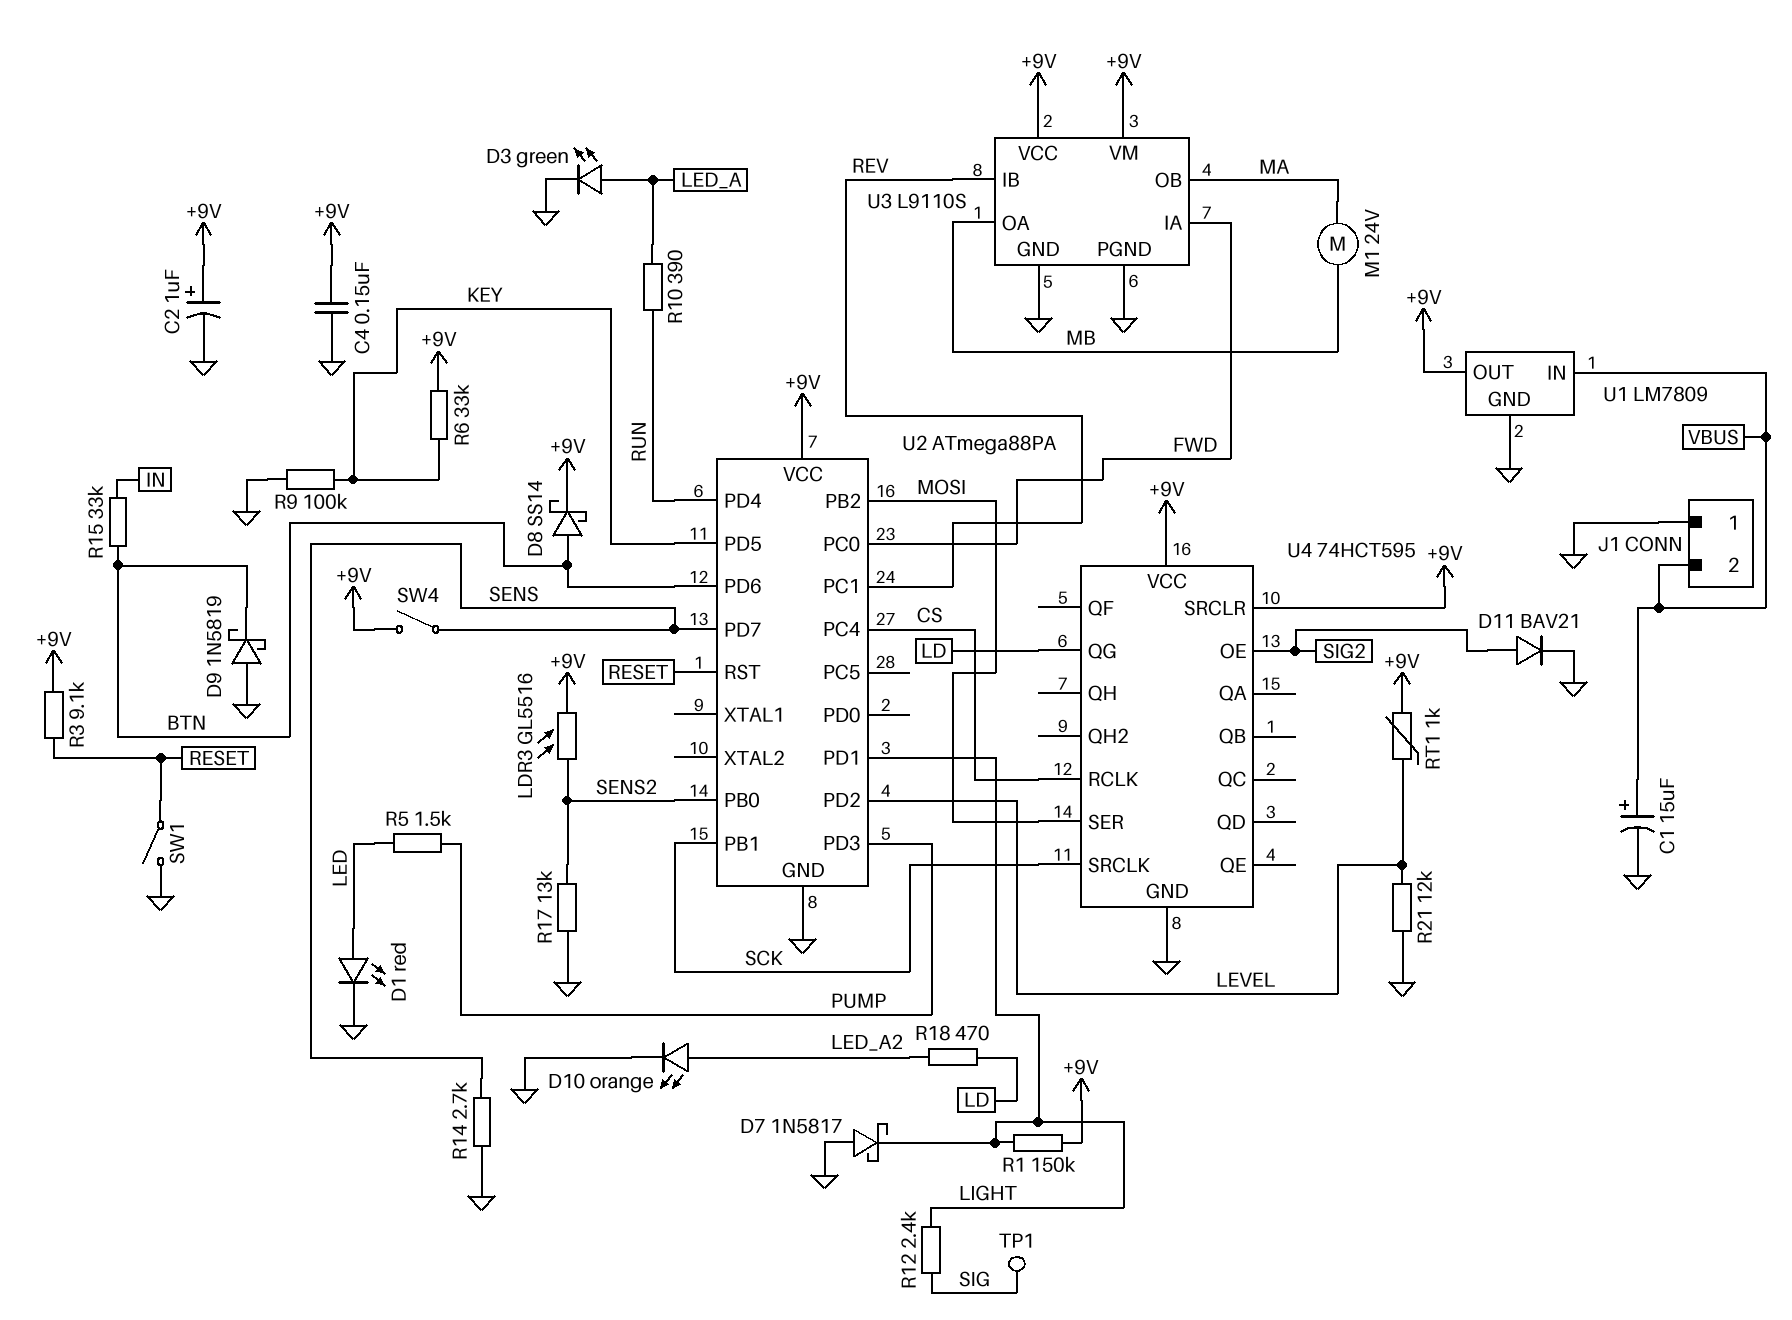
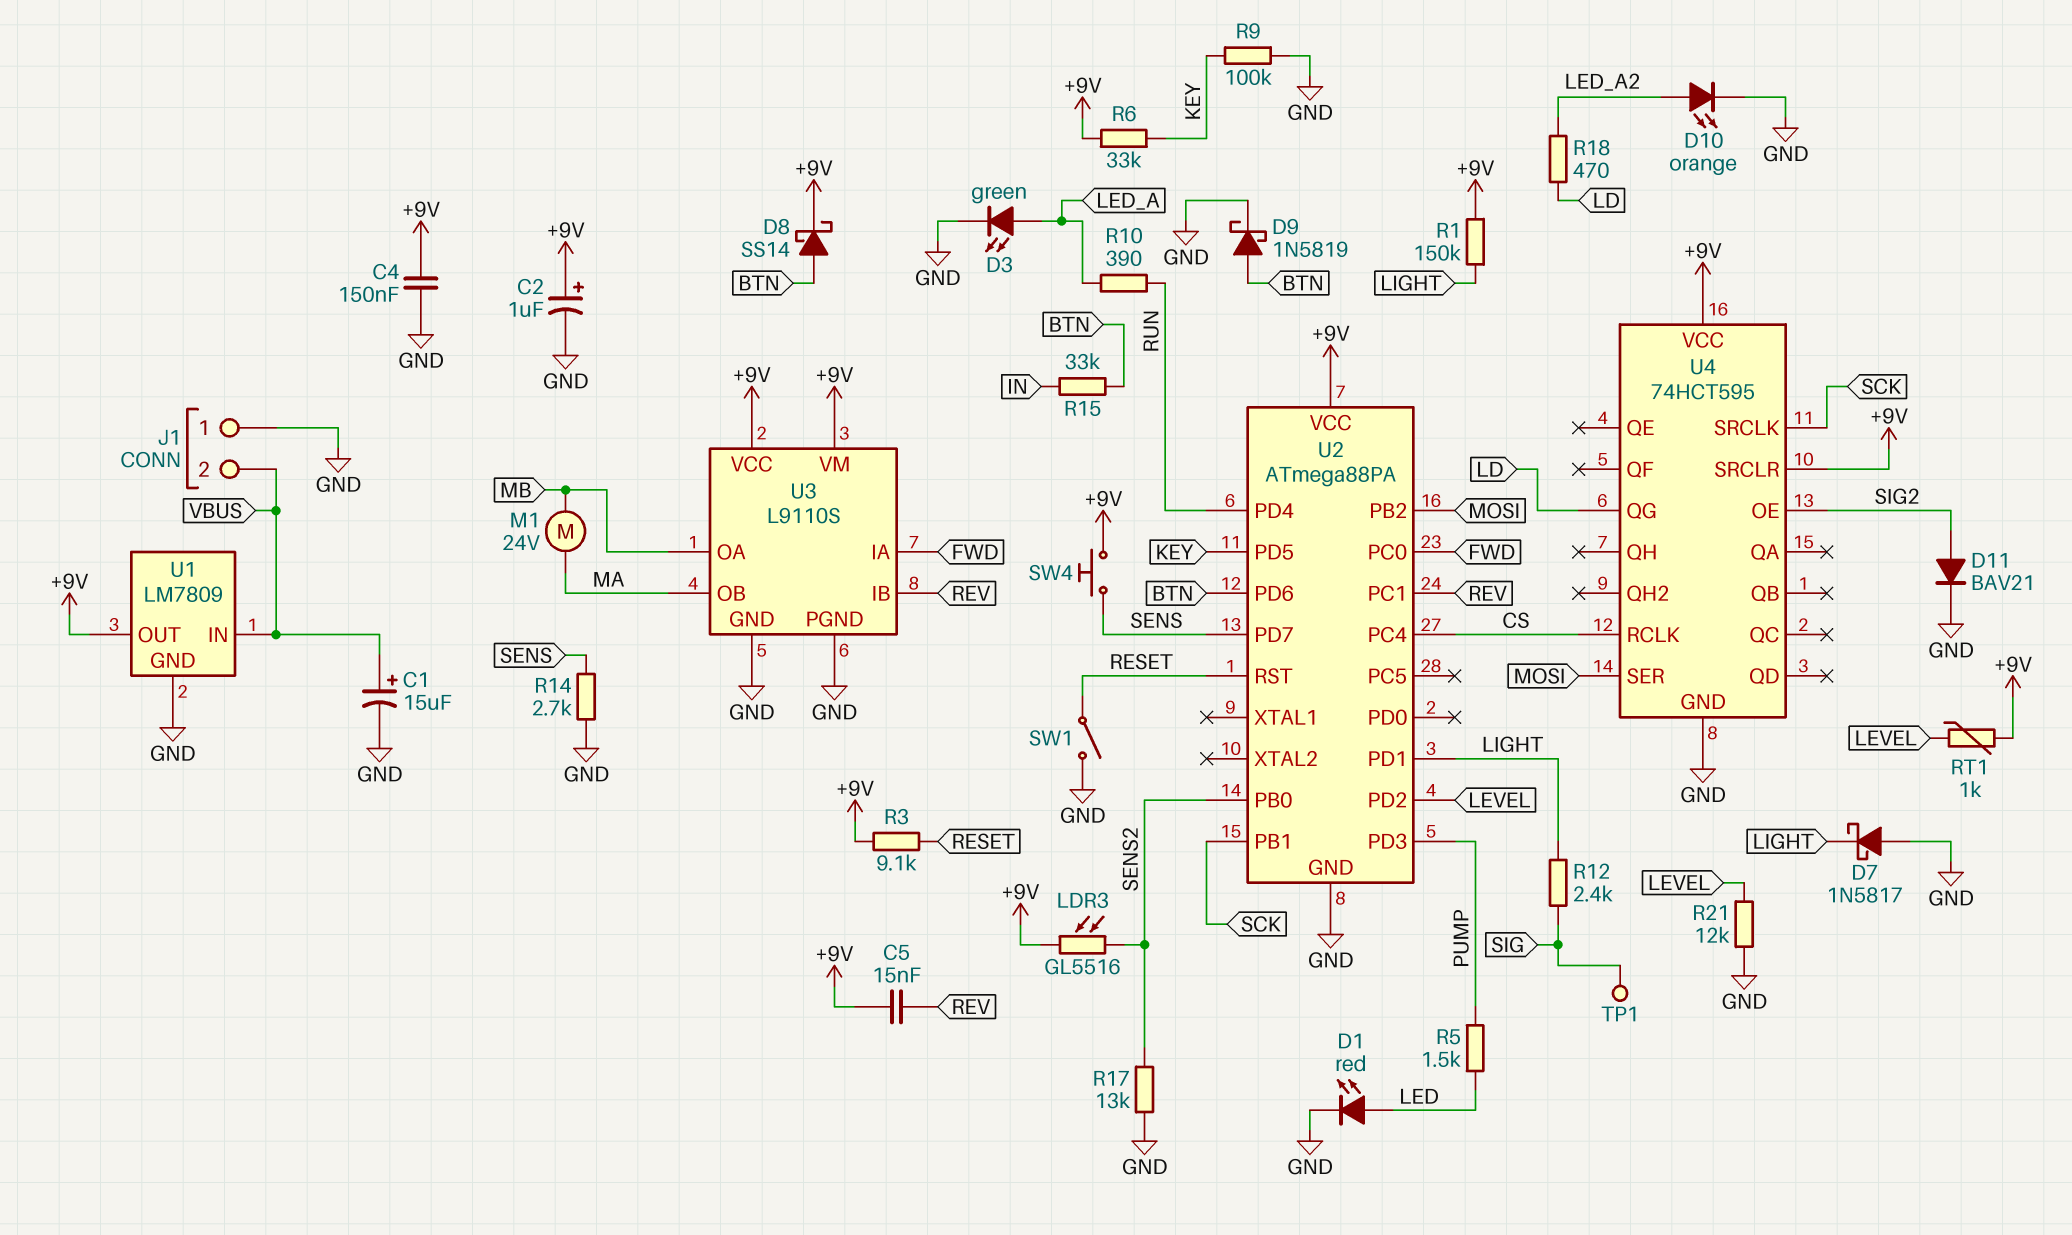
C5: none -> 15nF (+9V, REV)
D9: schottky 1N5819 (A GND, K BTN) -> schottky 1N5819 (A BTN, K GND)
SW4: switch (+9V, SENS) -> button (+9V, SENS)

